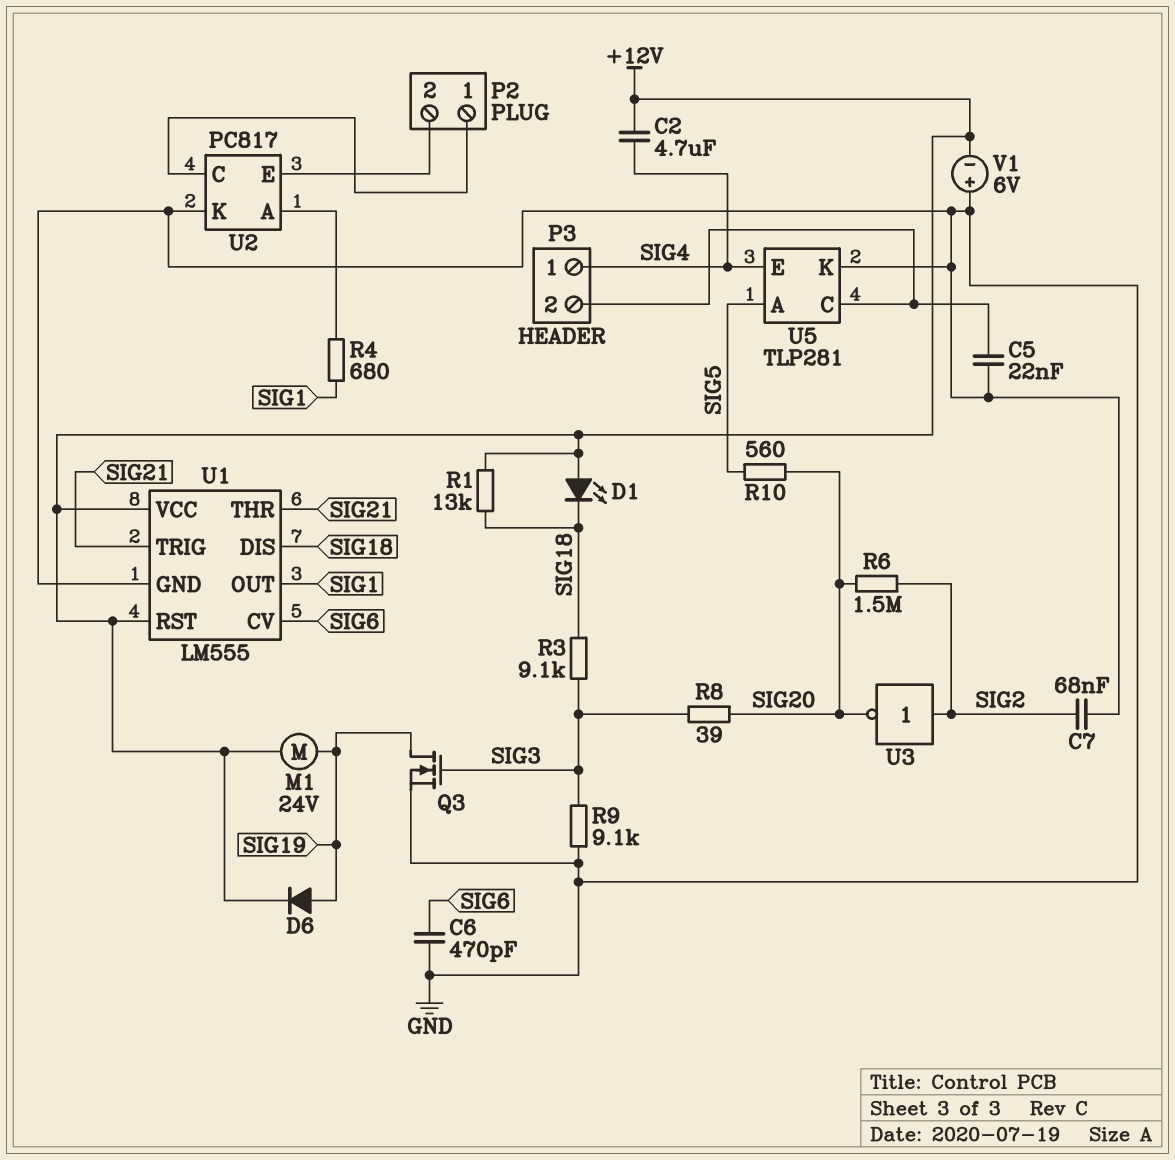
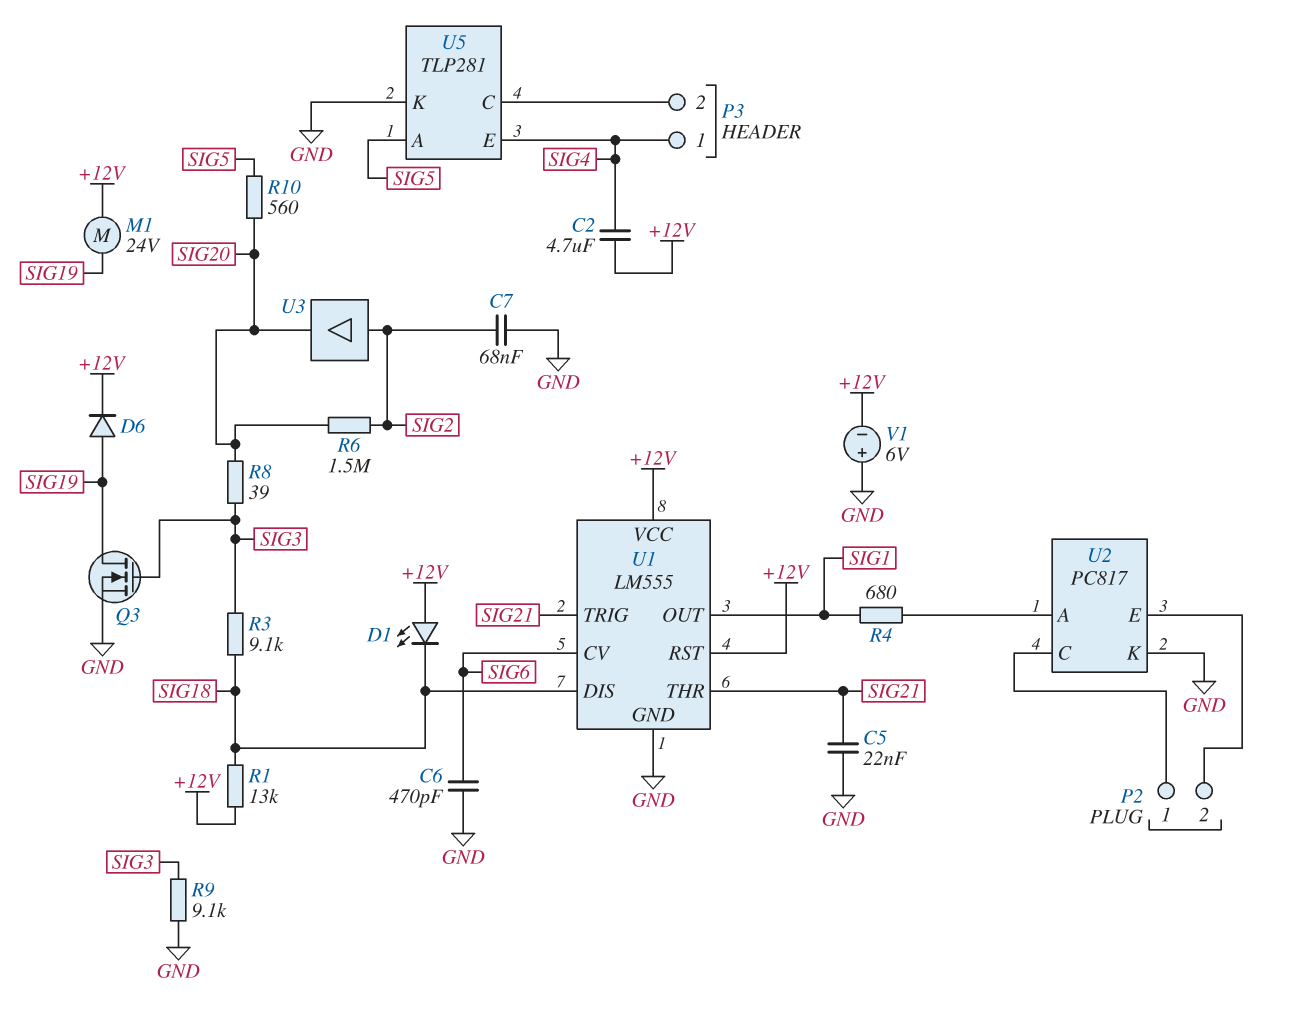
C5: 22nF (GND, P3/2) -> 22nF (GND, SIG21)
U3: NOT (in SIG2, out SIG20) -> buffer (in SIG2, out SIG20)

